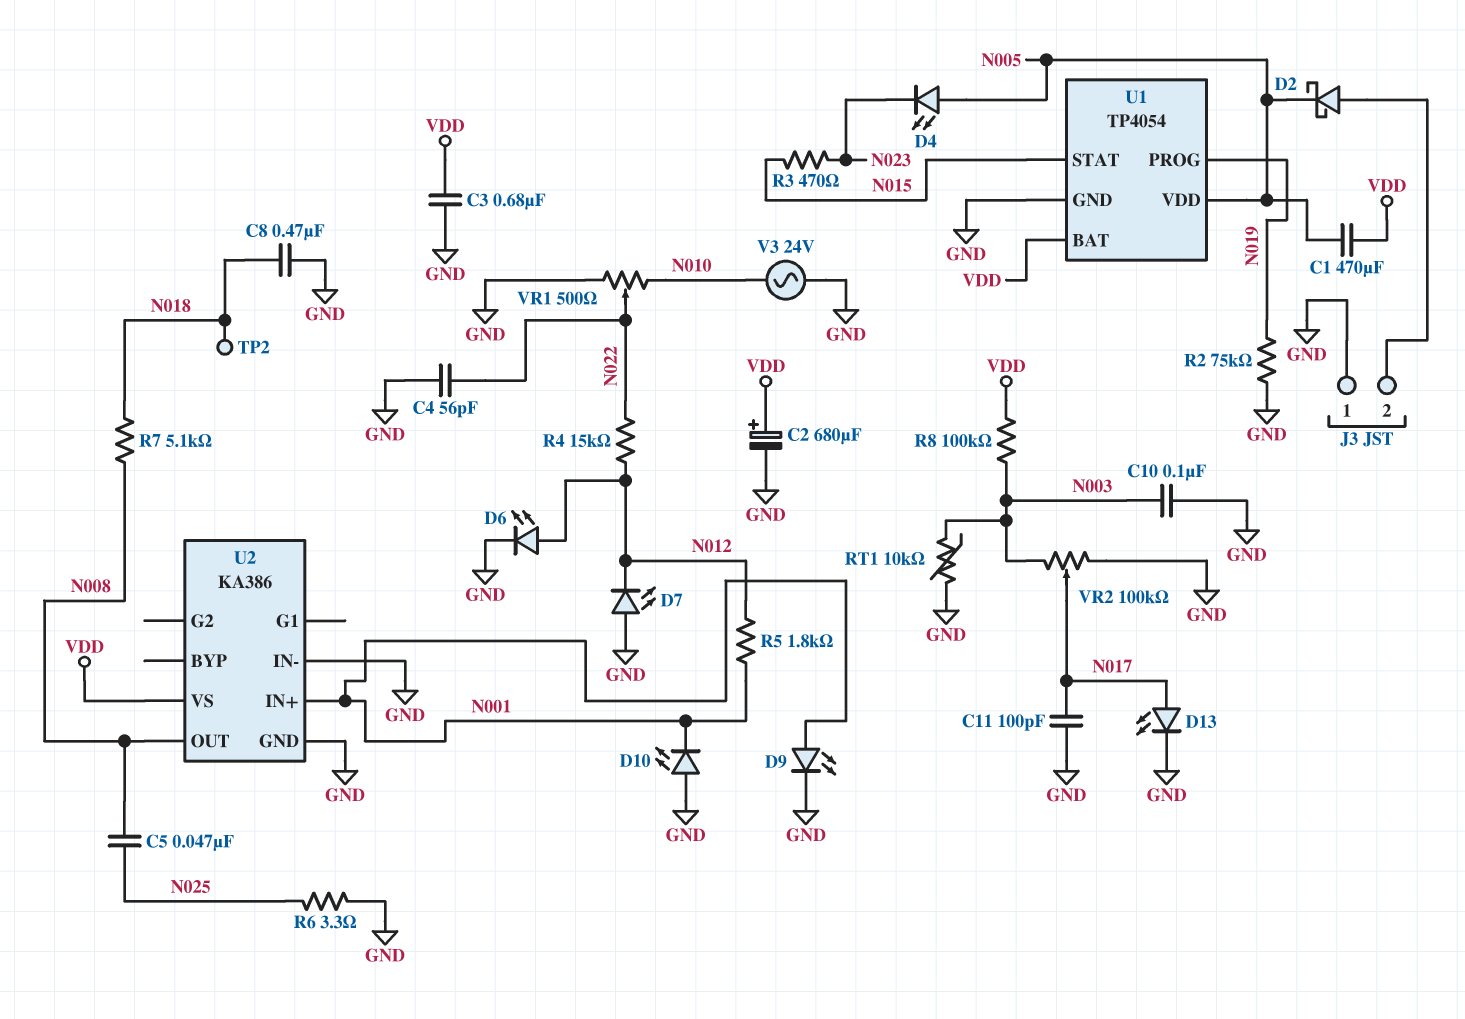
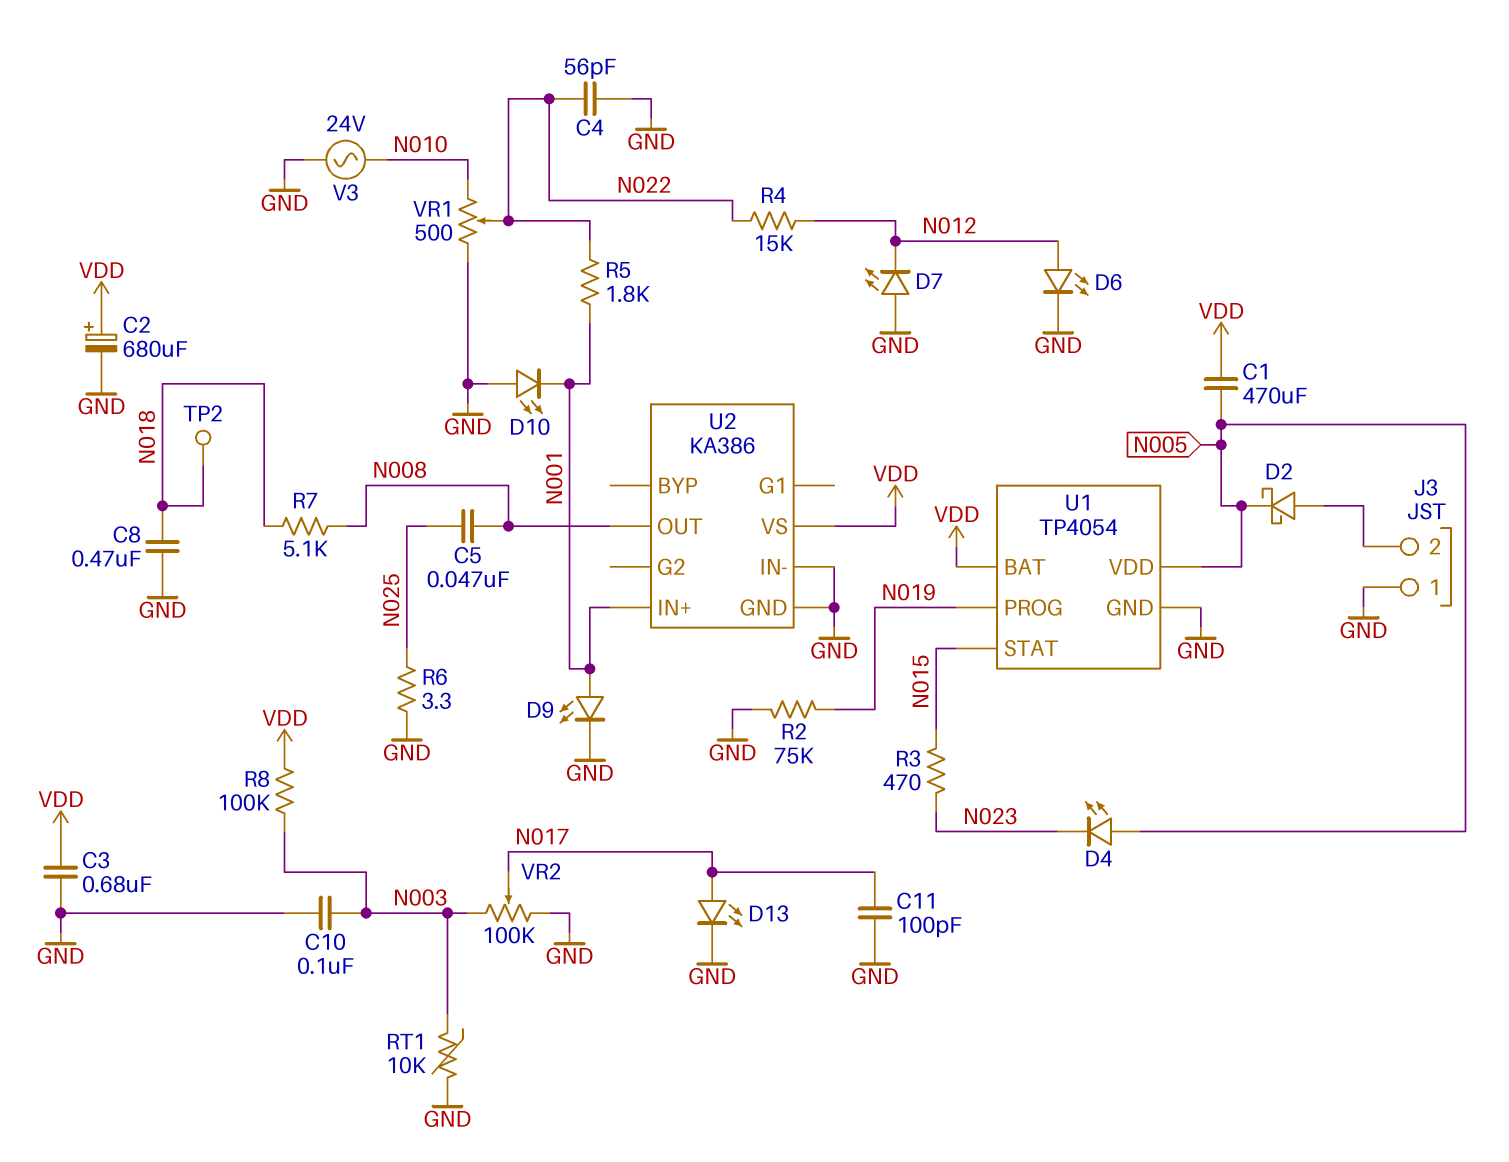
R5: 1.8k (N001, N012) -> 1.8k (N001, N022)

